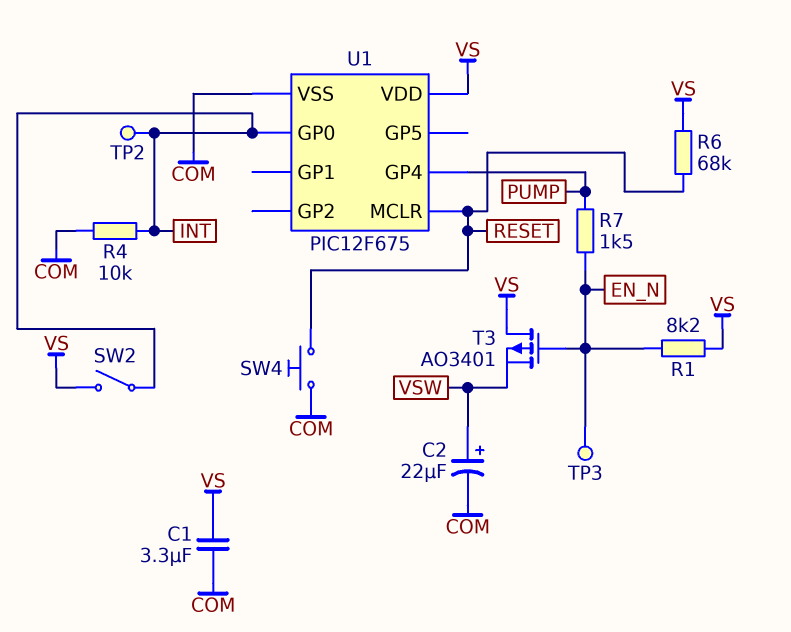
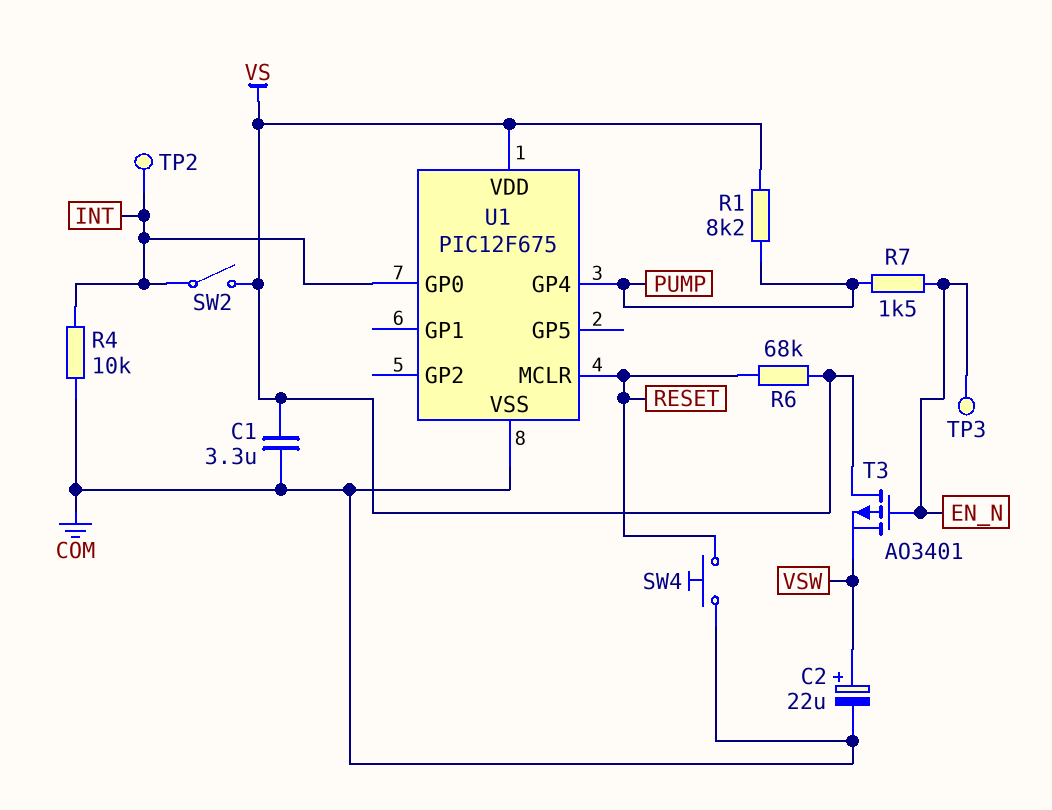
R1: 8.2k (EN_N, VS) -> 8.2k (PUMP, VS)

